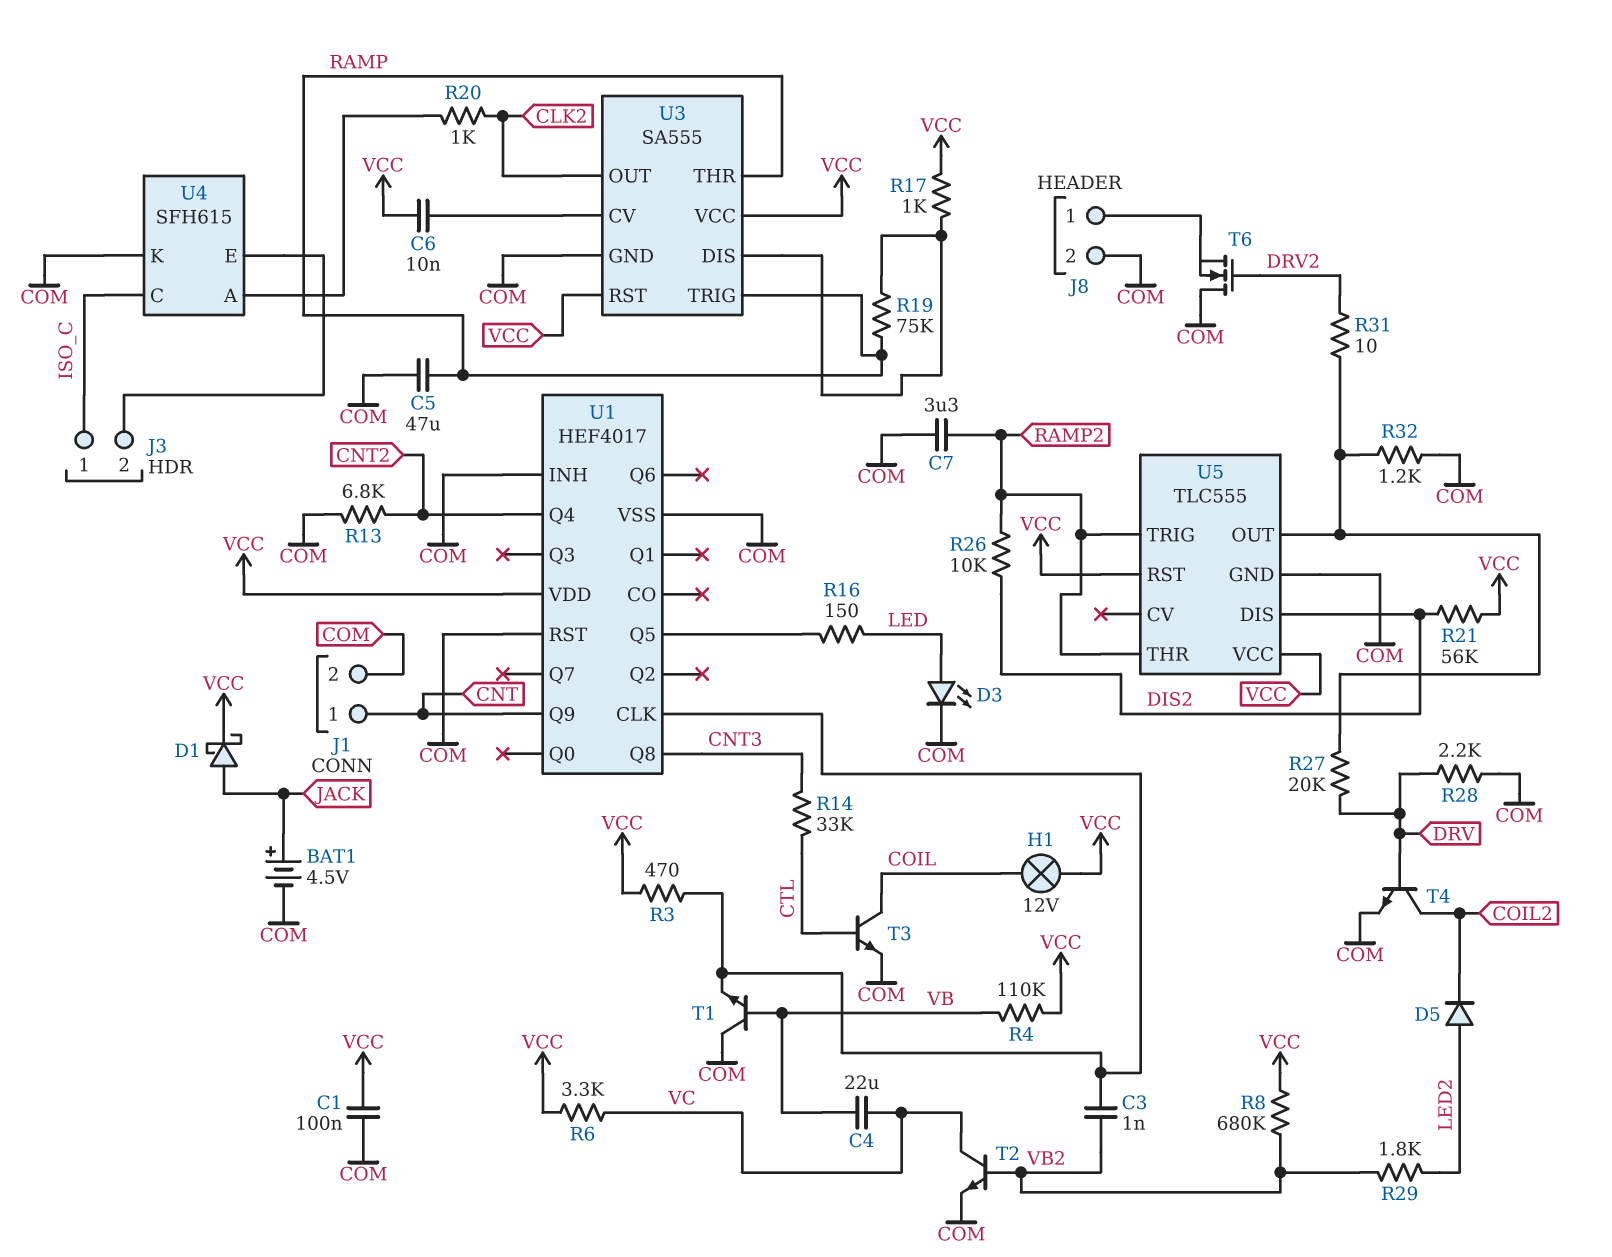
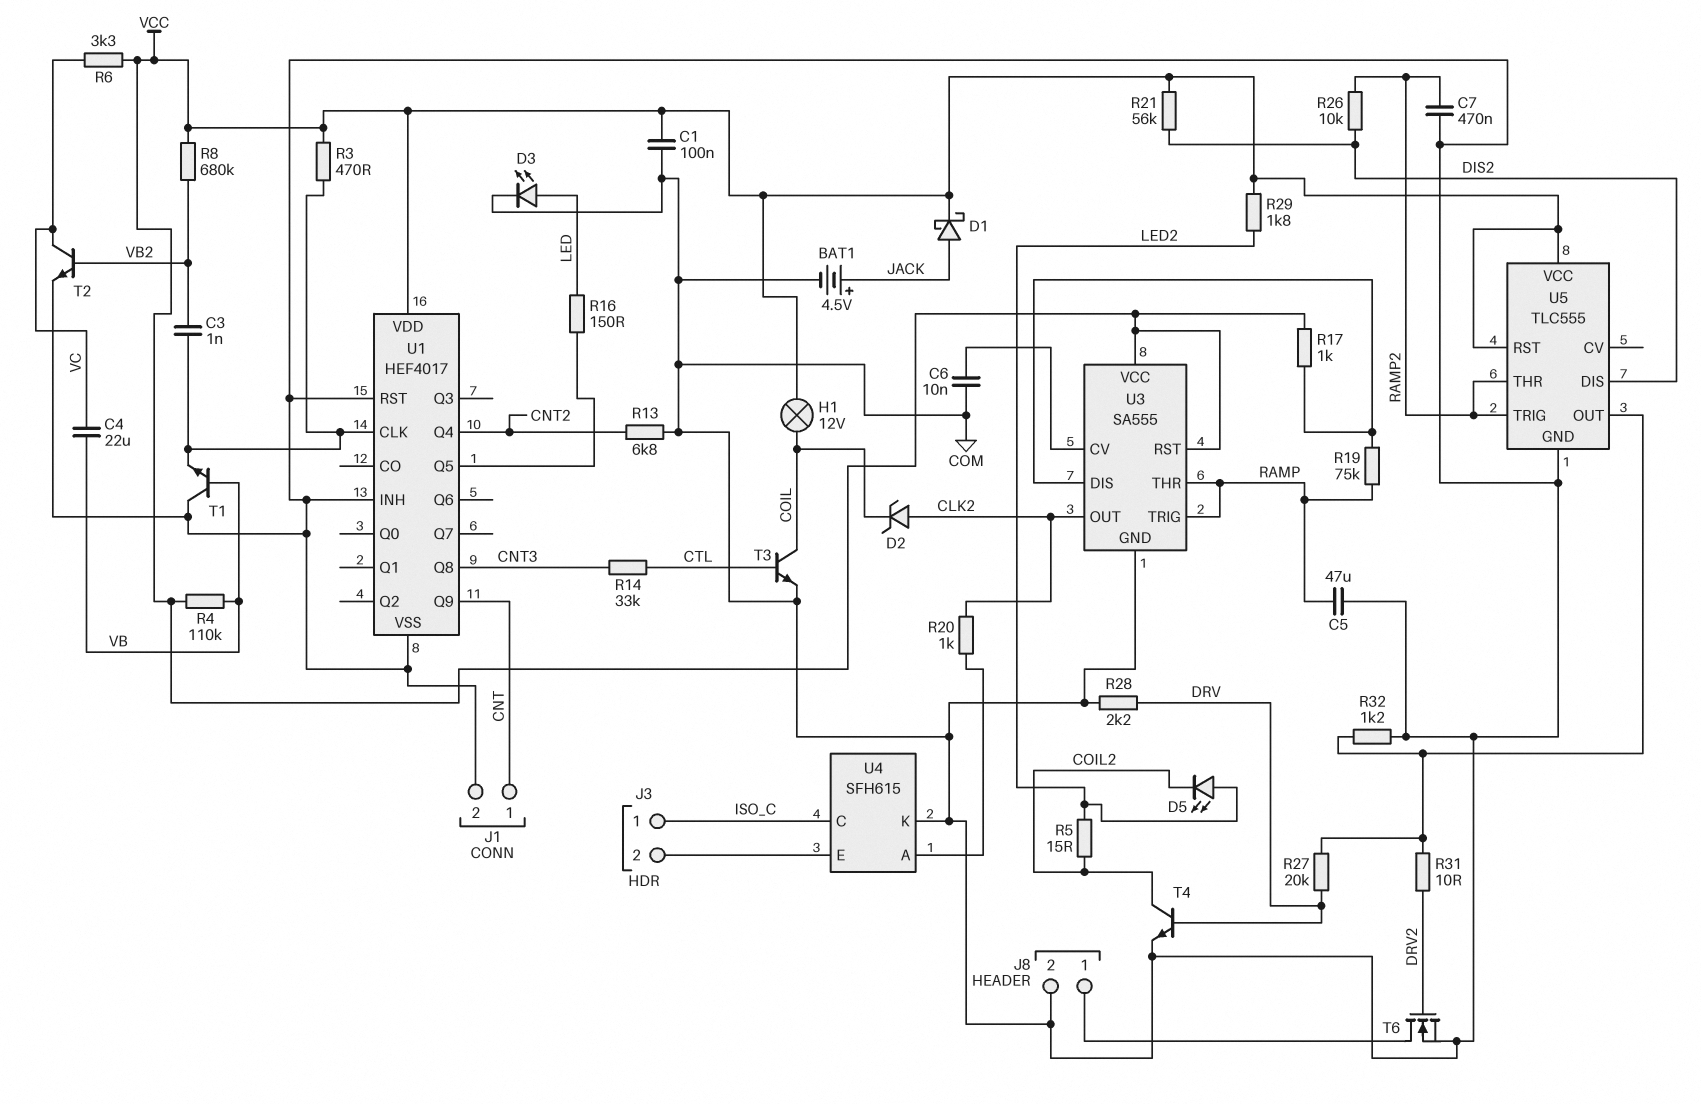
C6: 10nF (U3/CV, VCC) -> 10nF (COM, U3/CV)
C7: 3.3uF (COM, RAMP2) -> 470nF (COM, RAMP2)
D2: none -> zener (A CLK2, K COIL)
D5: diode (A LED2, K COIL2) -> LED (A LED2, K COIL2)
R5: none -> 15 (COIL2, LED2)
R29: 1.8k (LED2, VB2) -> 1.8k (LED2, VCC)
T6: NMOS (G DRV2, D COM, S J8/1) -> NMOS (G DRV2, D J8/1, S COM)

